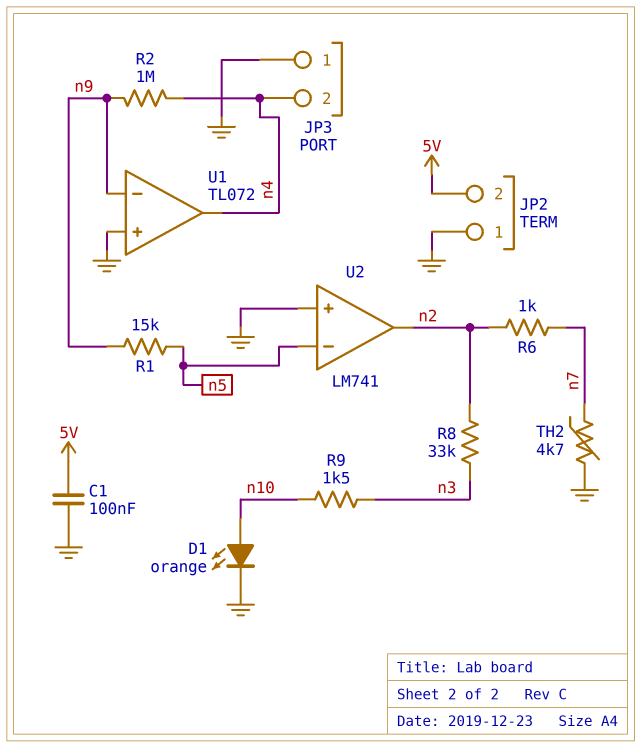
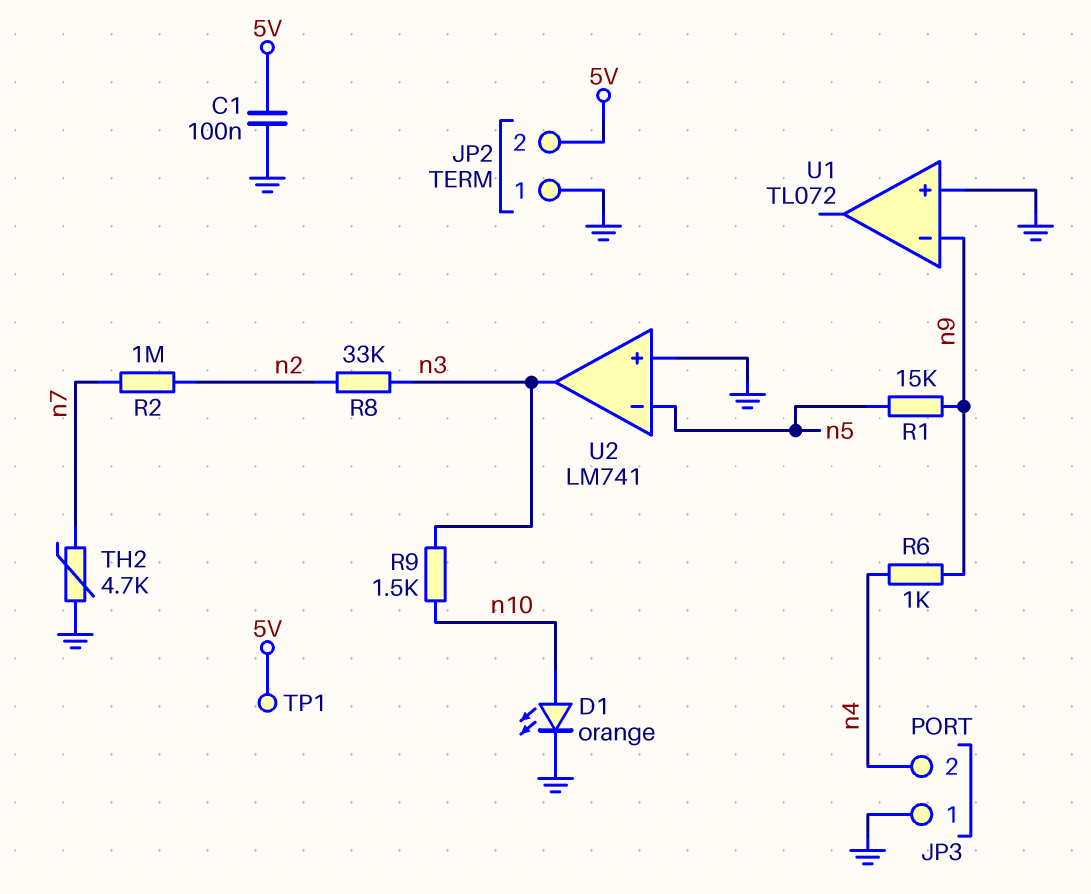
R2: 1M (n4, n9) -> 1M (n2, n7)
R6: 1k (n2, n7) -> 1k (n4, n9)
TP1: none -> test point (5V)
U1 pin out: n4 -> none
U2 pin out: n2 -> n3

